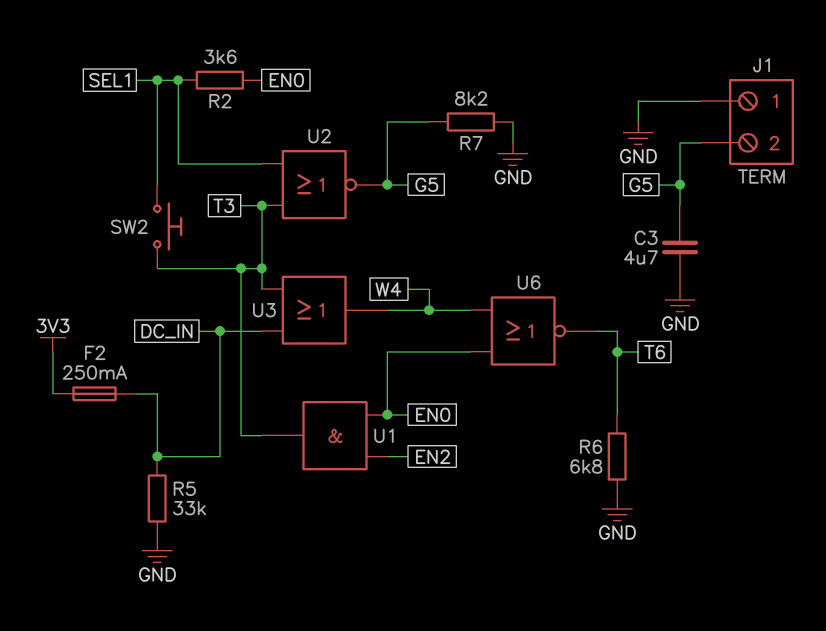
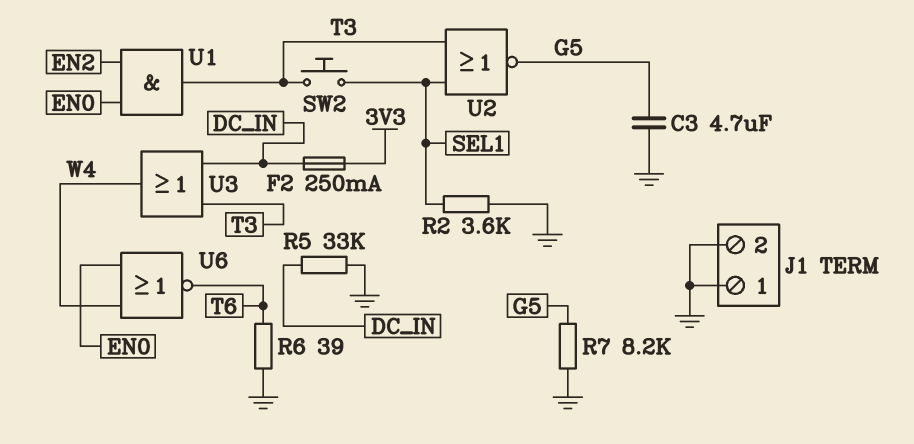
J1 pin 2: G5 -> GND
R2: 3.6k (EN0, SEL1) -> 3.6k (GND, SEL1)
R6: 6.8k (GND, T6) -> 39 (GND, T6)

